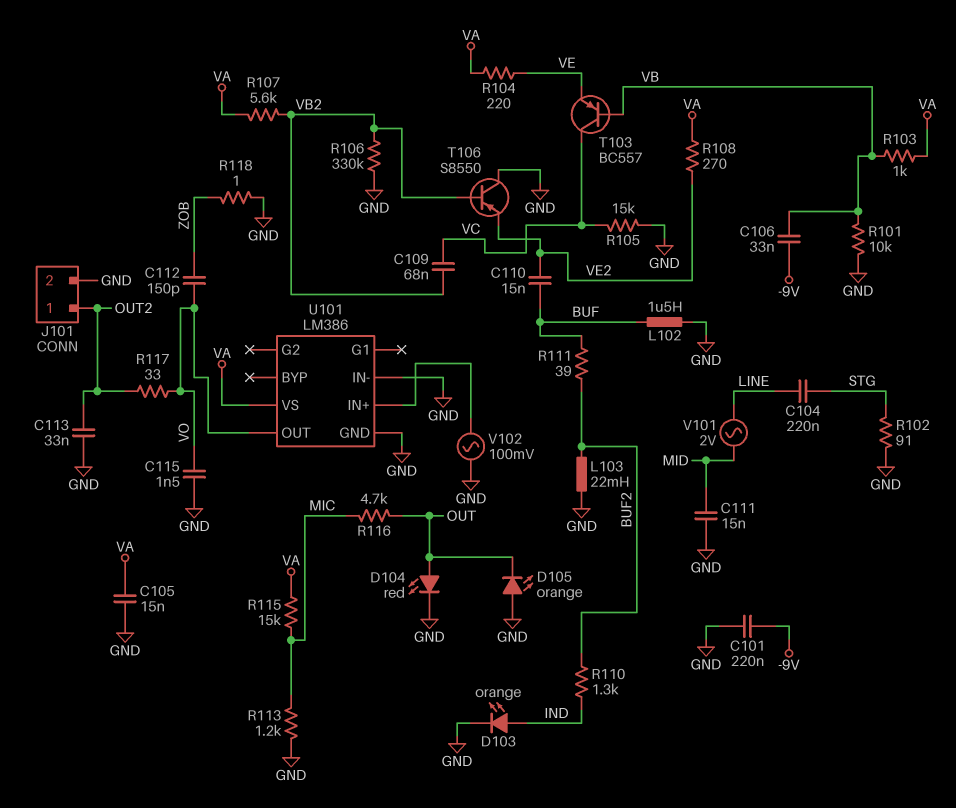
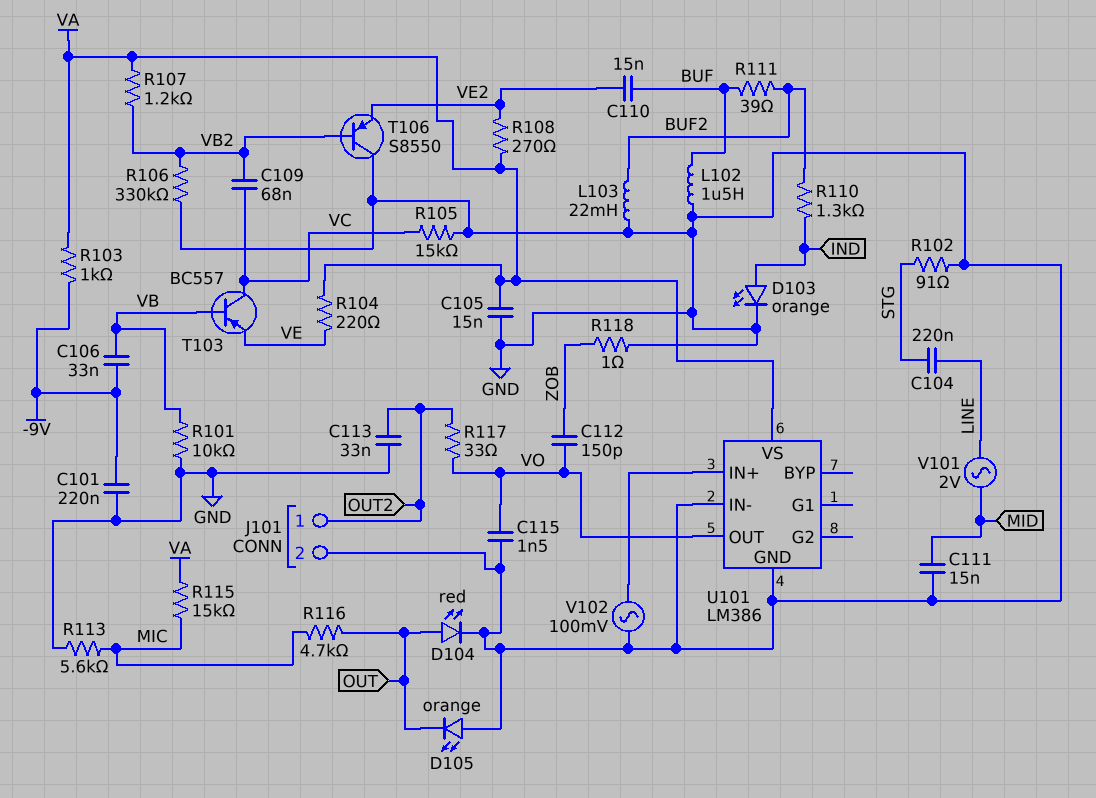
R103: 1k (VA, VB) -> 1k (-9V, VA)
R107: 5.6k (VA, VB2) -> 1.2k (VA, VB2)
R113: 1.2k (GND, MIC) -> 5.6k (GND, MIC)

